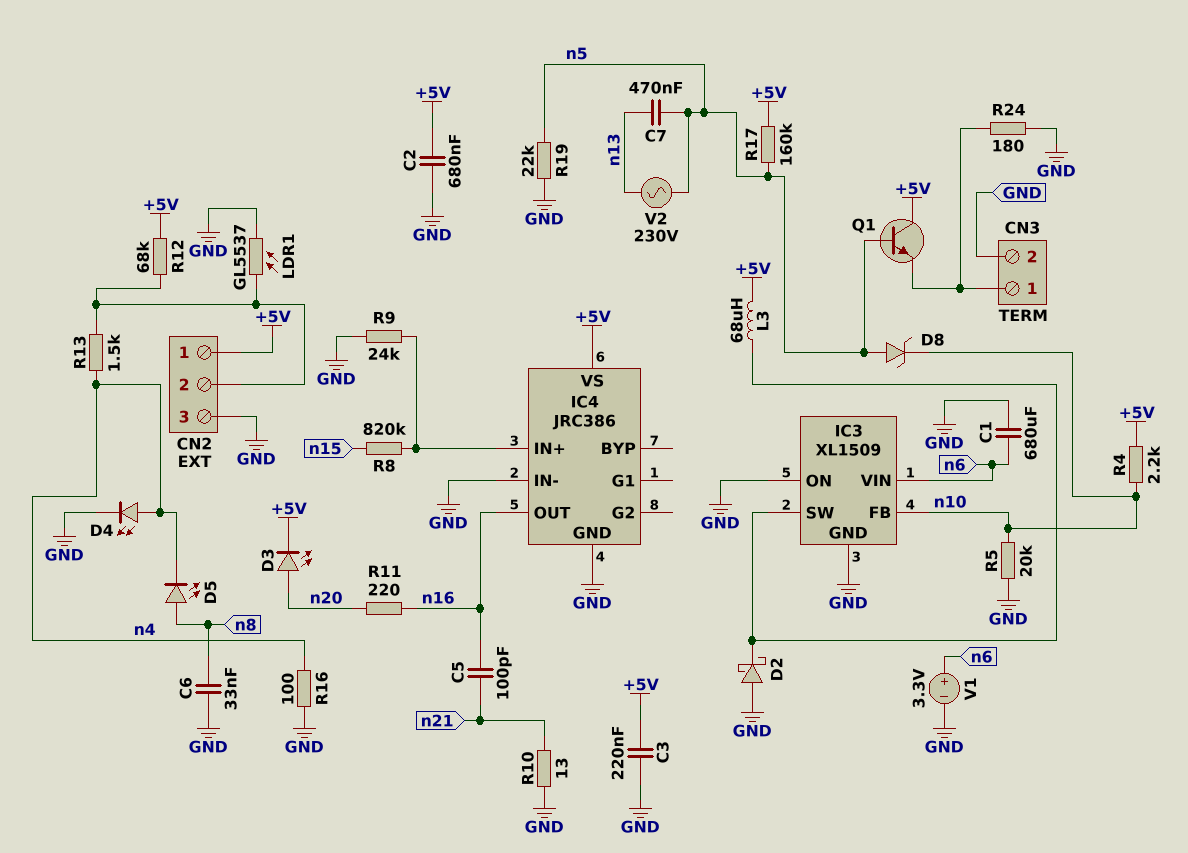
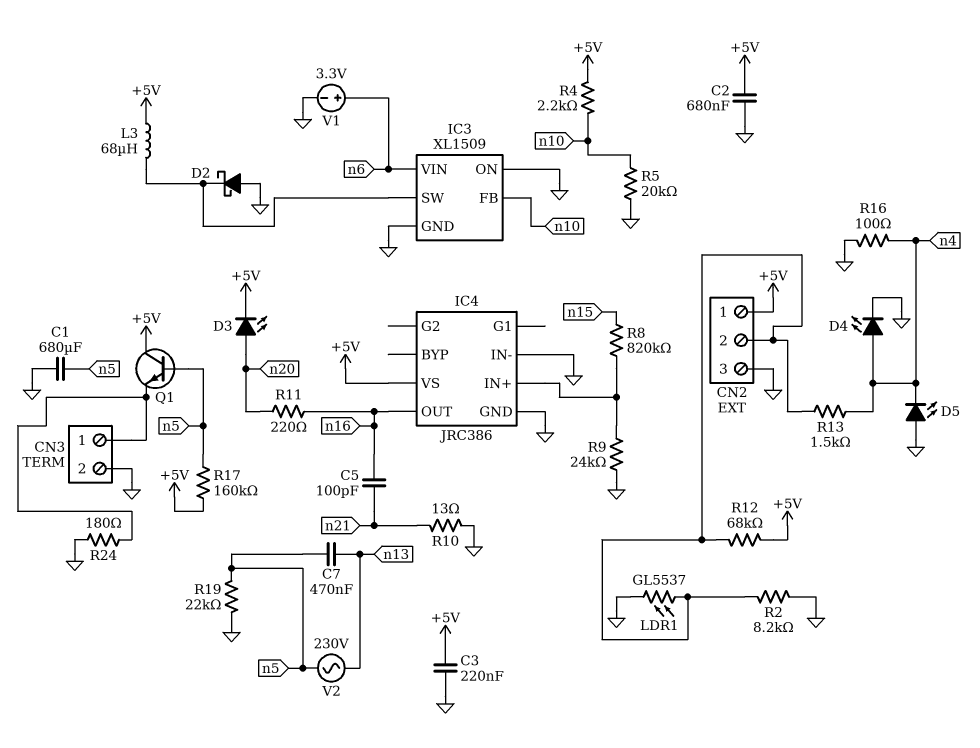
C1: 680uF (GND, n6) -> 680uF (GND, n5)
C6: 33nF (GND, n8) -> none
D5: LED (A n8, K n4) -> LED (A GND, K n4)
D8: zener (A n5, K n10) -> none
R2: none -> 8.2k (CN2/2, GND)

